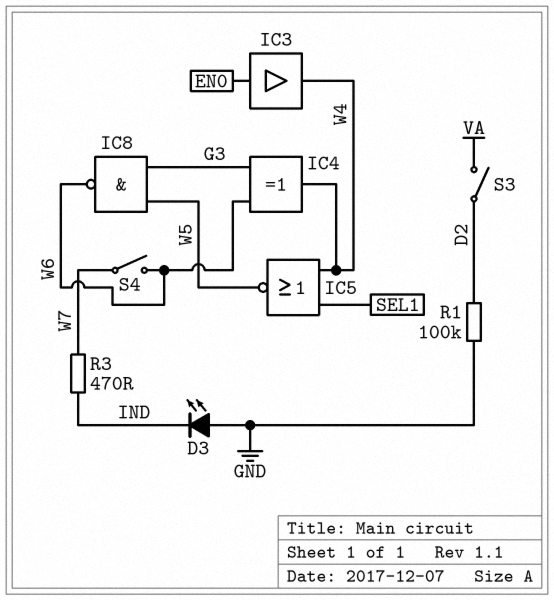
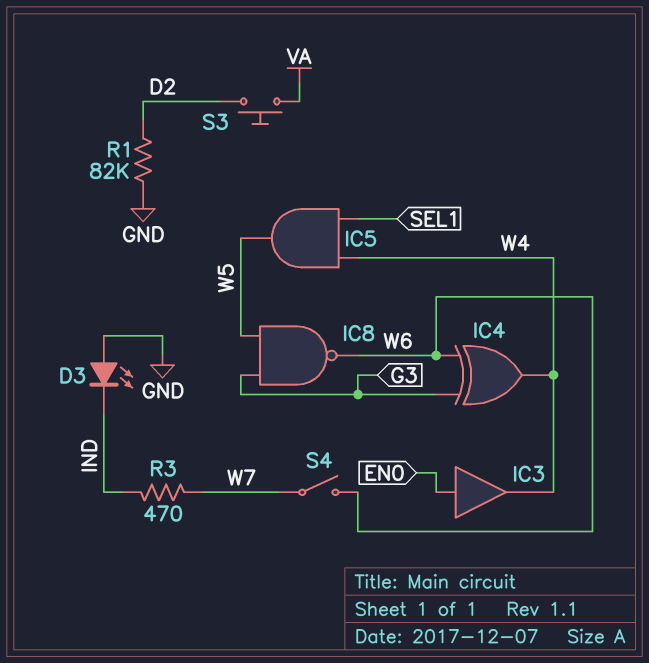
IC5: NOR (in SEL1, in W4, out W5) -> AND (in SEL1, in W4, out W5)
R1: 100k (D2, GND) -> 82k (D2, GND)
S3: switch (D2, VA) -> button (D2, VA)

